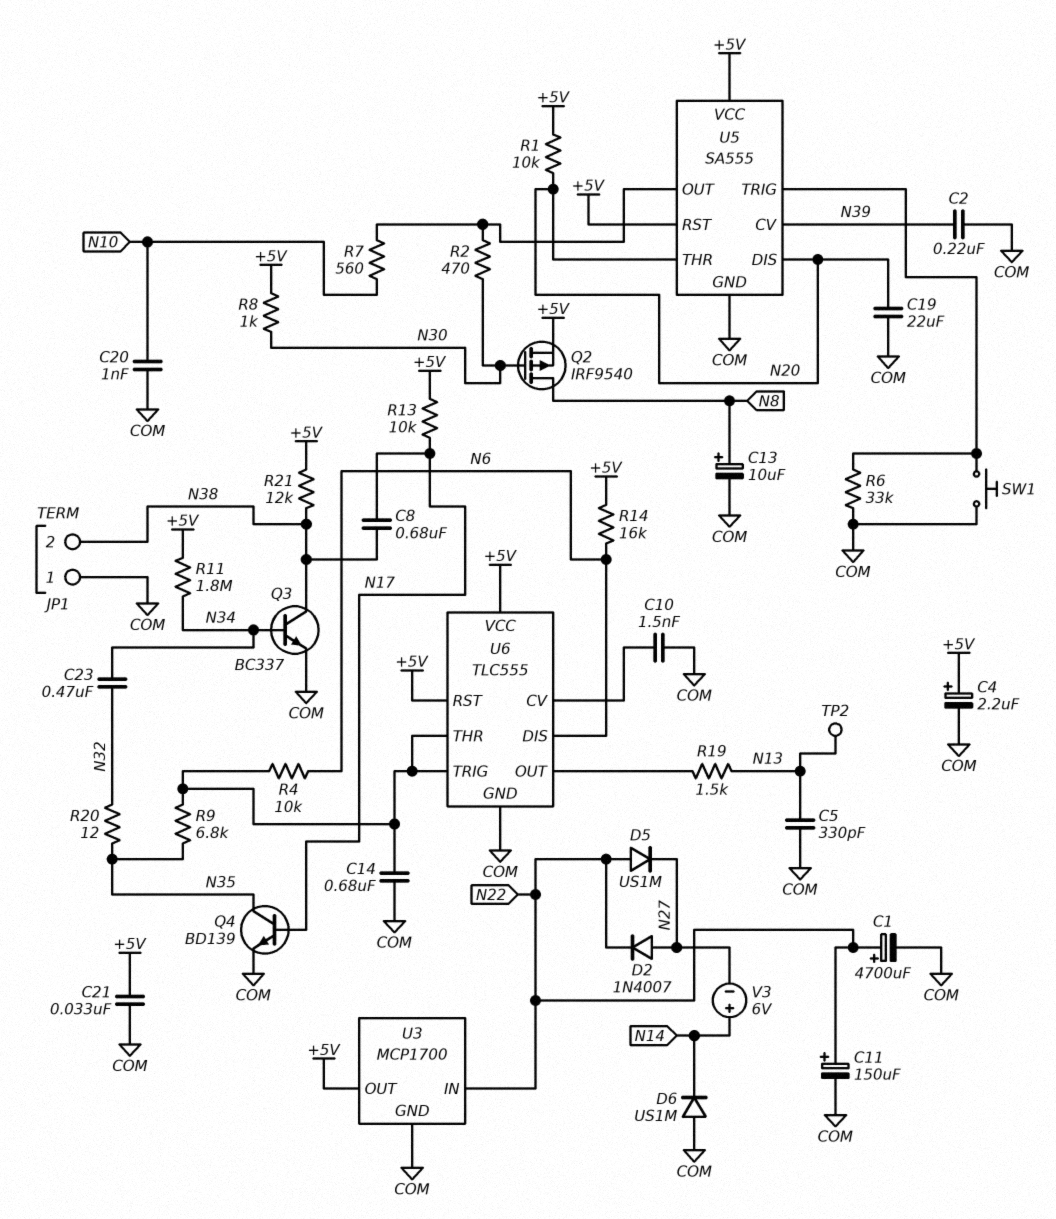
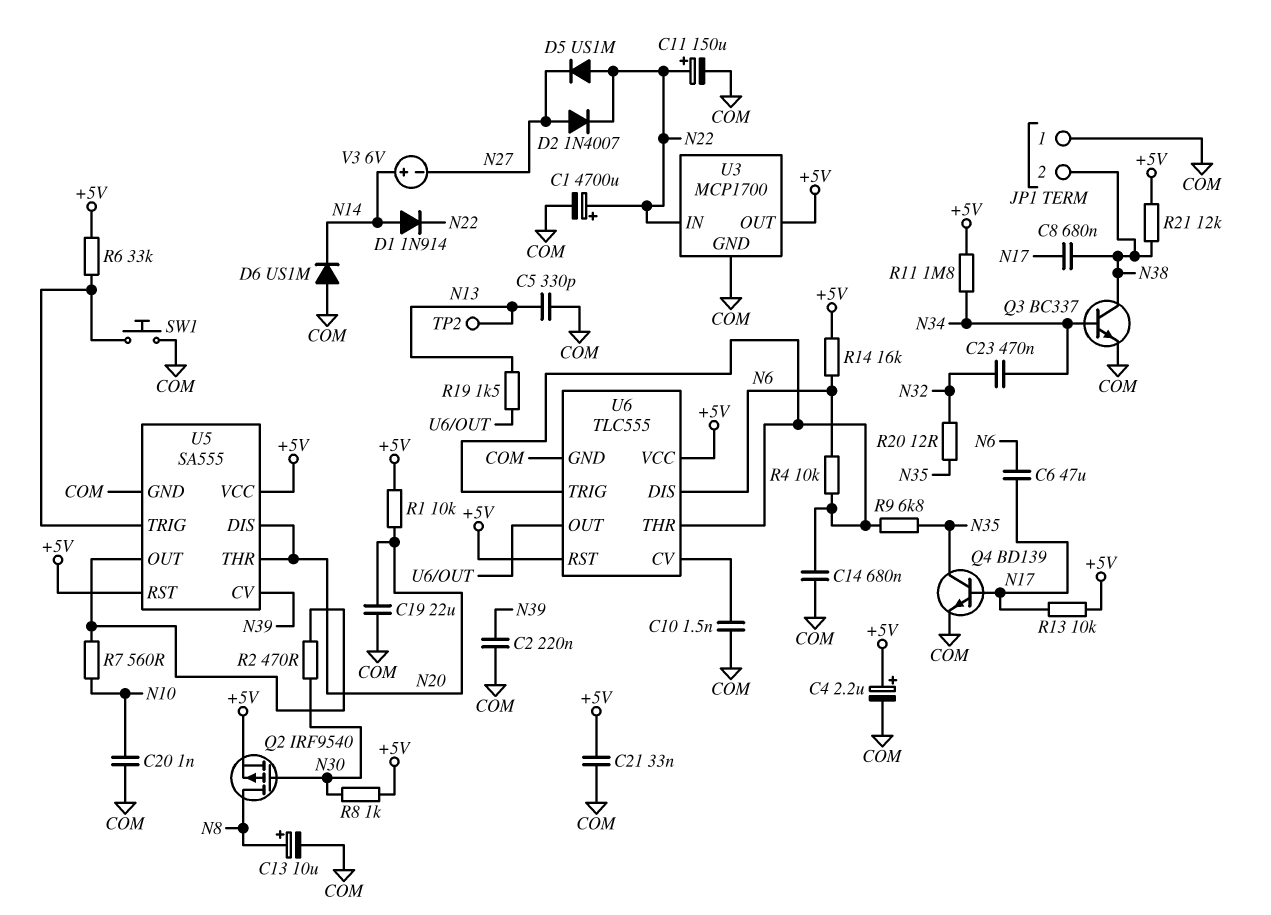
C6: none -> 47uF (N6, N17)
D1: none -> diode 1N914 (A N14, K N22)
R6: 33k (COM, U5/TRIG) -> 33k (+5V, U5/TRIG)

